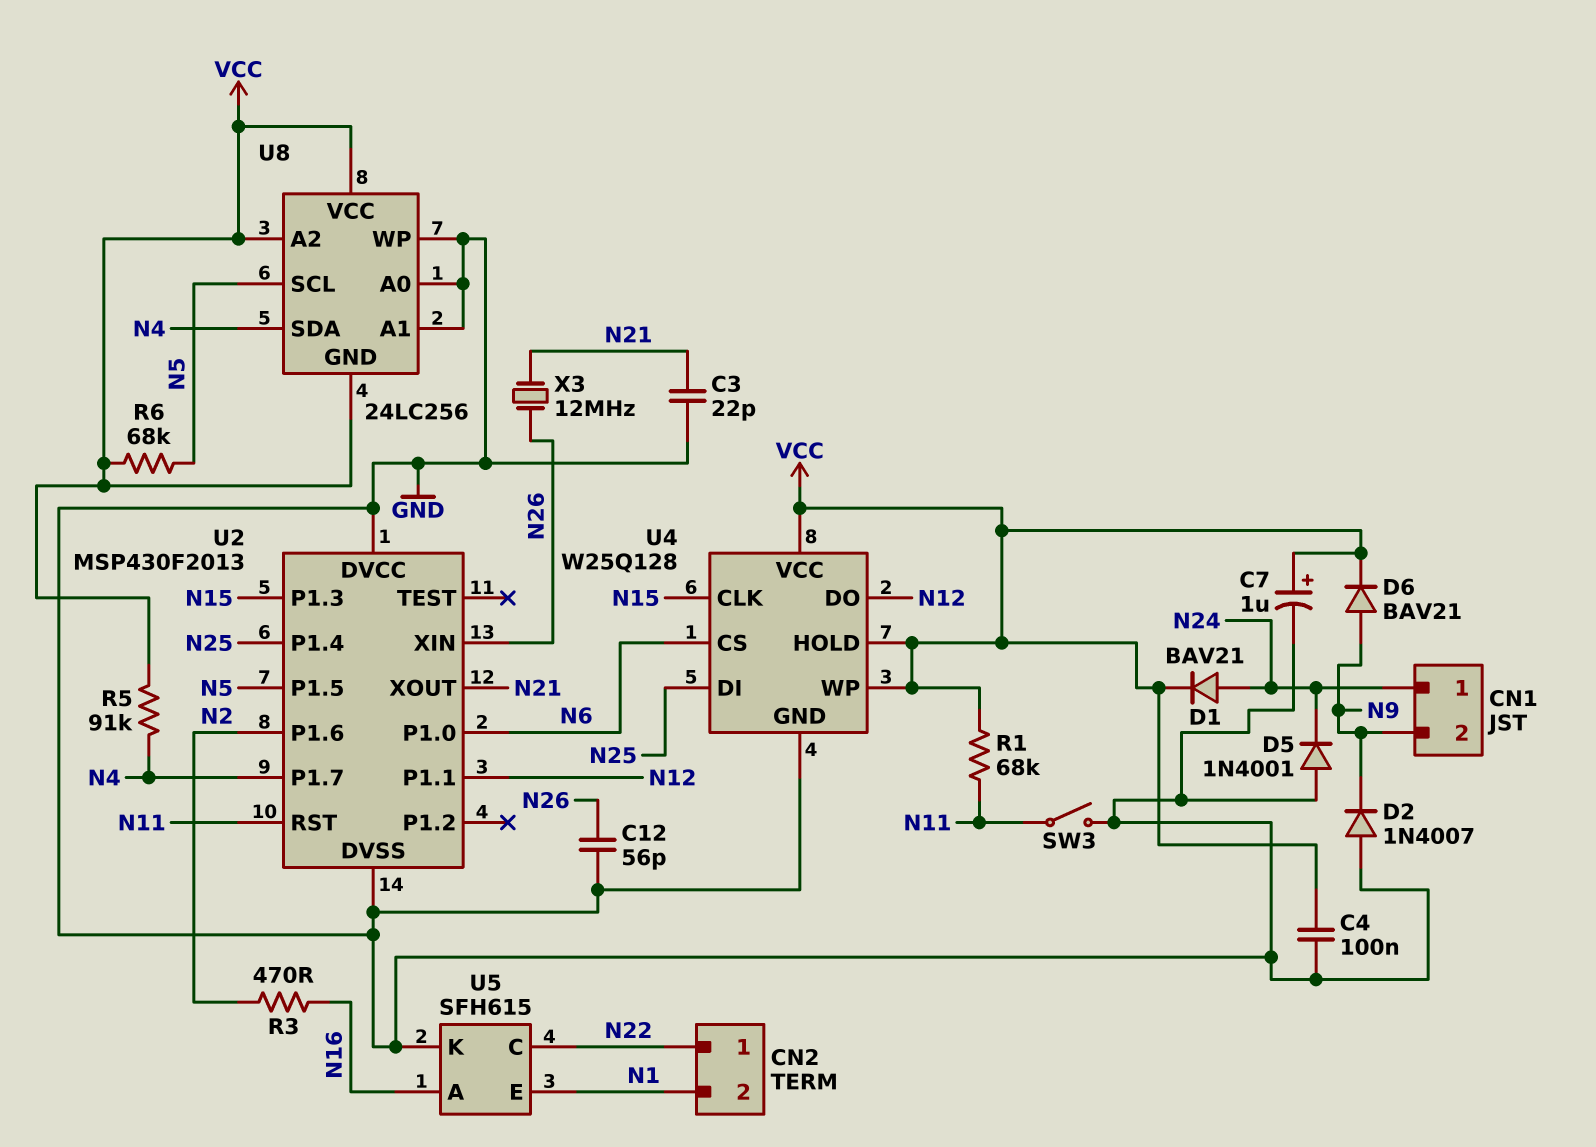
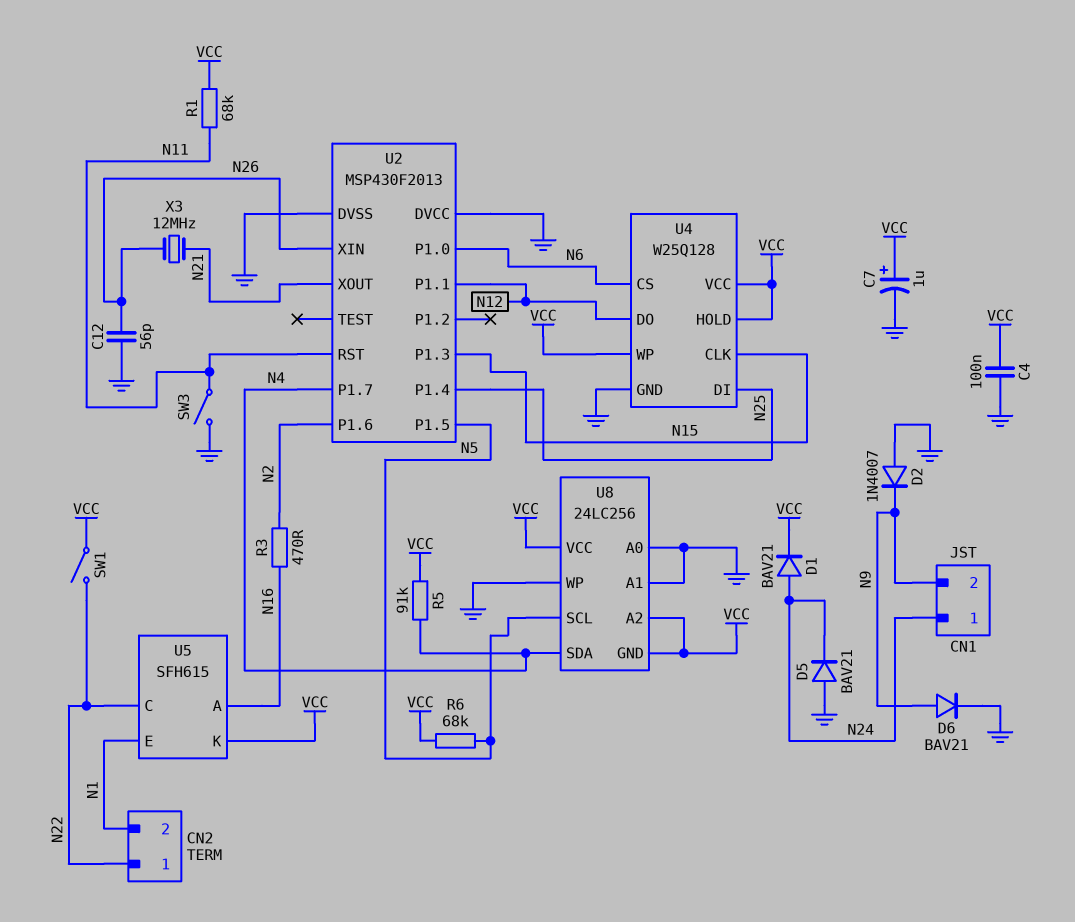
C3: 22pF (GND, N21) -> none
D5: diode 1N4001 (A GND, K N24) -> diode BAV21 (A GND, K N24)
D6: diode BAV21 (A N9, K VCC) -> diode BAV21 (A N9, K GND)
SW1: none -> switch (N22, VCC)
U5 pin K: GND -> VCC

